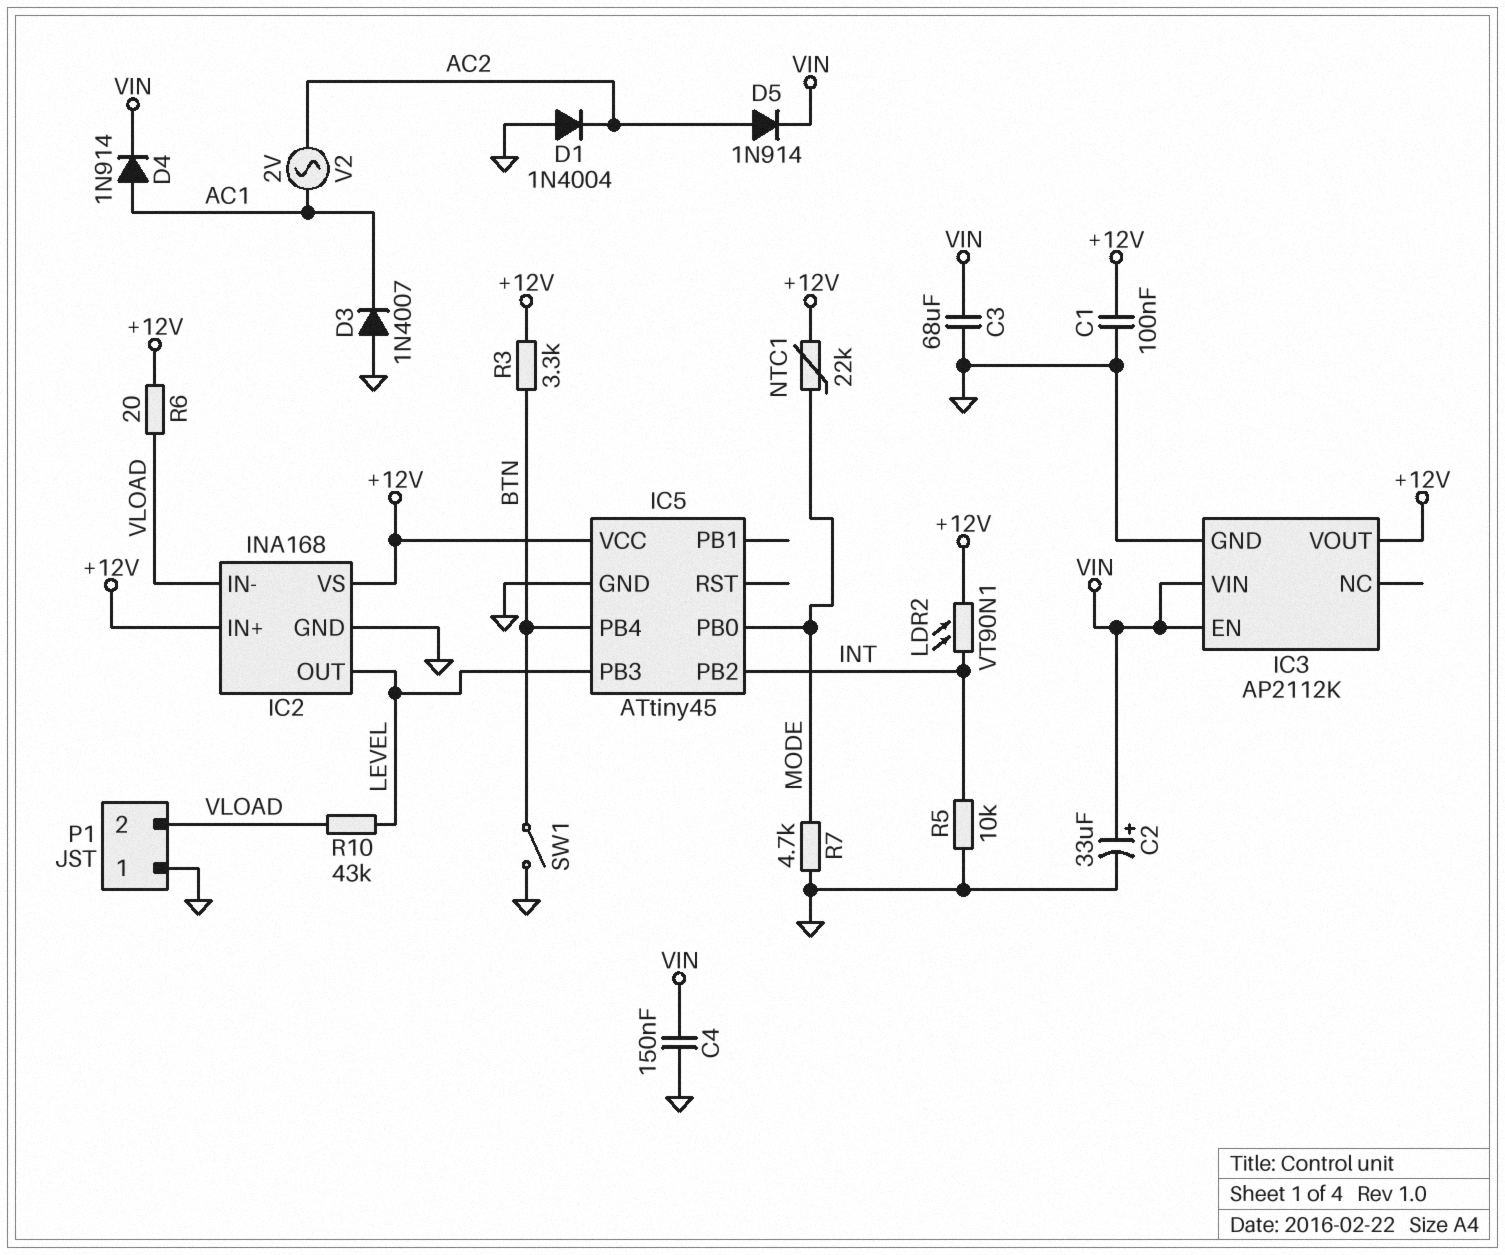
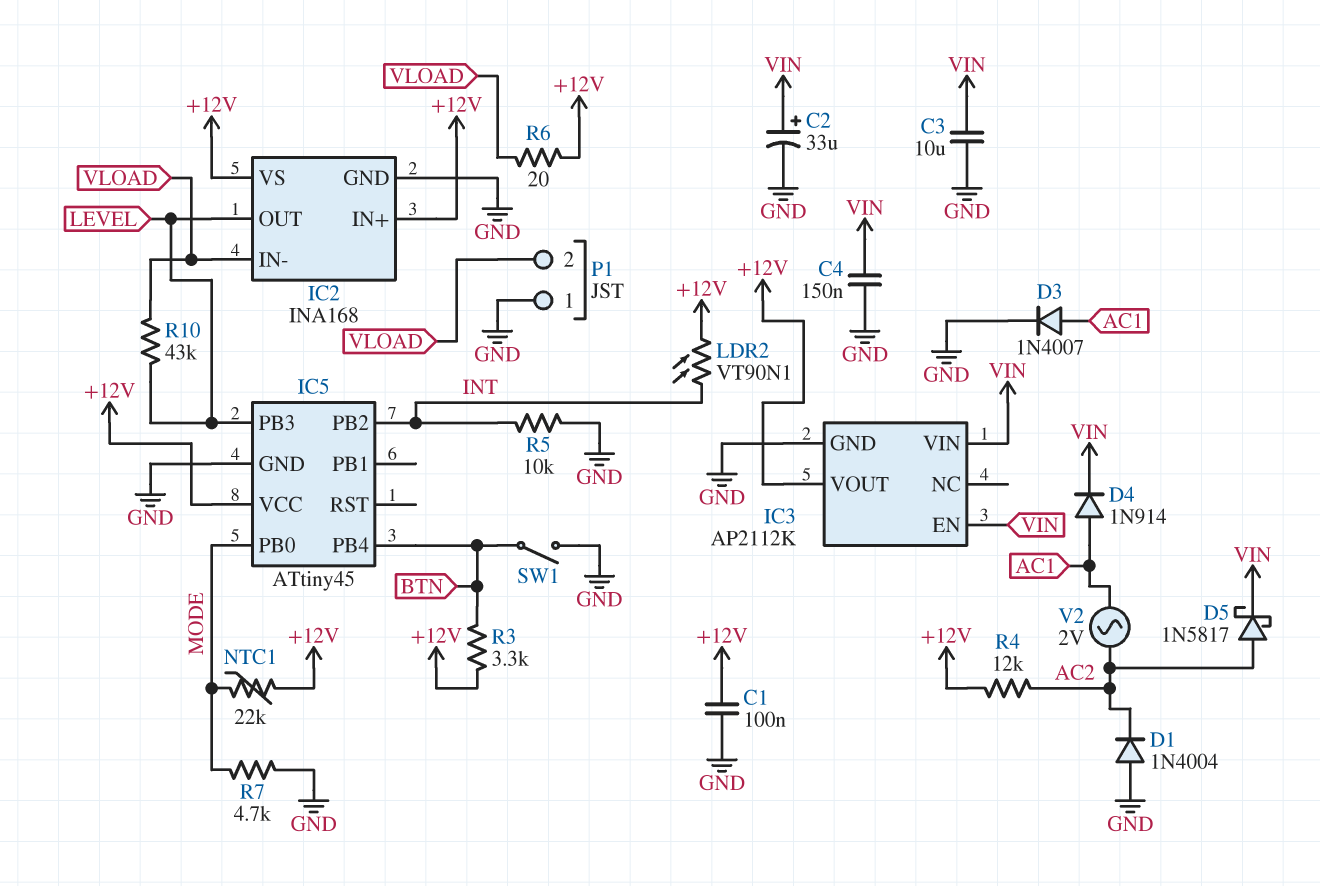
C3: 68uF (GND, VIN) -> 10uF (GND, VIN)
D3: diode 1N4007 (A GND, K AC1) -> diode 1N4007 (A AC1, K GND)
D5: diode 1N914 (A AC2, K VIN) -> schottky 1N5817 (A AC2, K VIN)
R4: none -> 12k (+12V, AC2)

